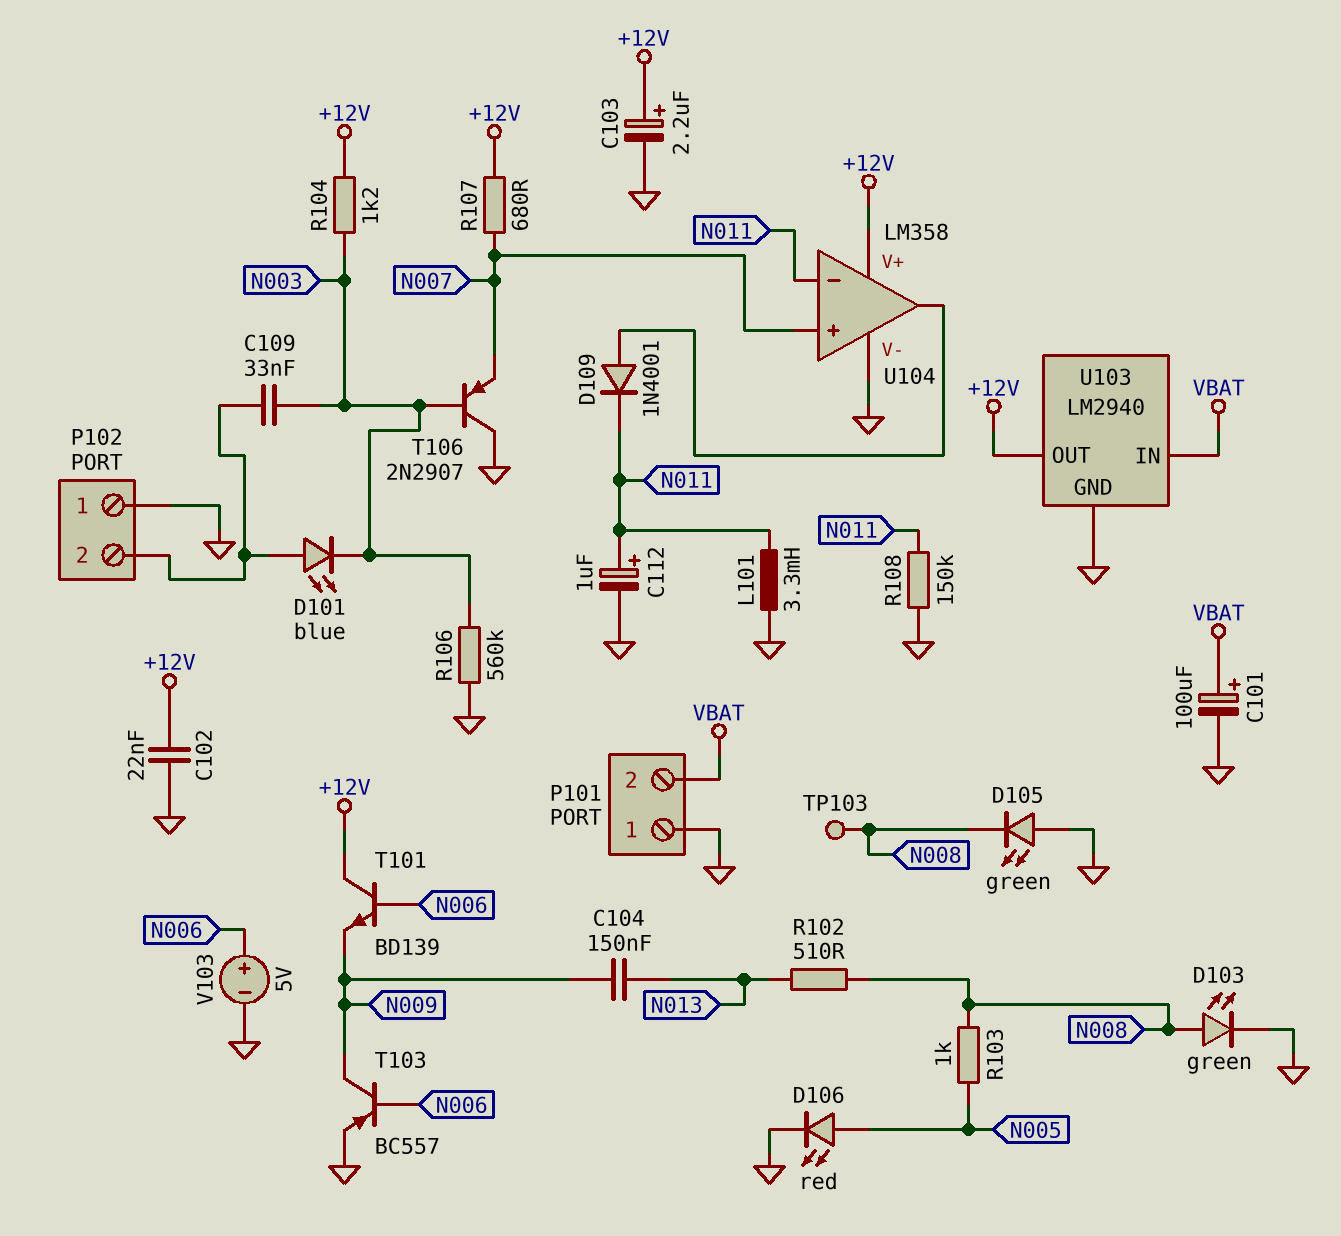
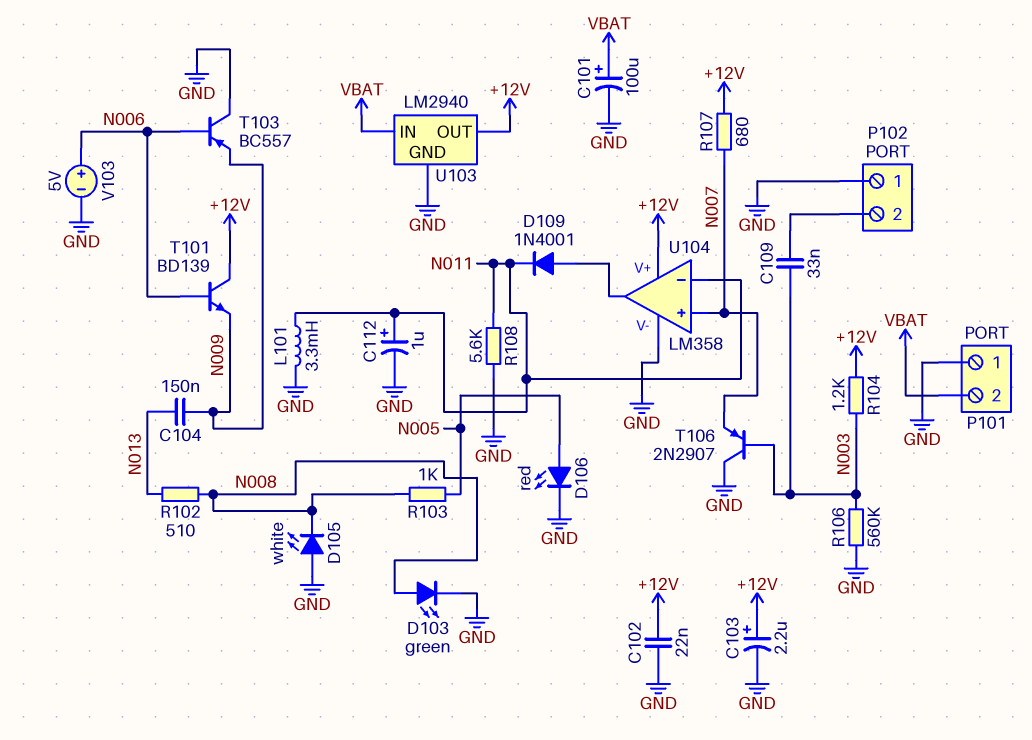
D101: LED blue (A P102/2, K N003) -> none
D105: LED green (A GND, K N008) -> LED white (A GND, K N008)
R108: 150k (GND, N011) -> 5.6k (GND, N011)
T103: PNP BC557 (B N006, C N009, E GND) -> PNP BC557 (B N006, C GND, E N009)
TP103: test point (N008) -> none

